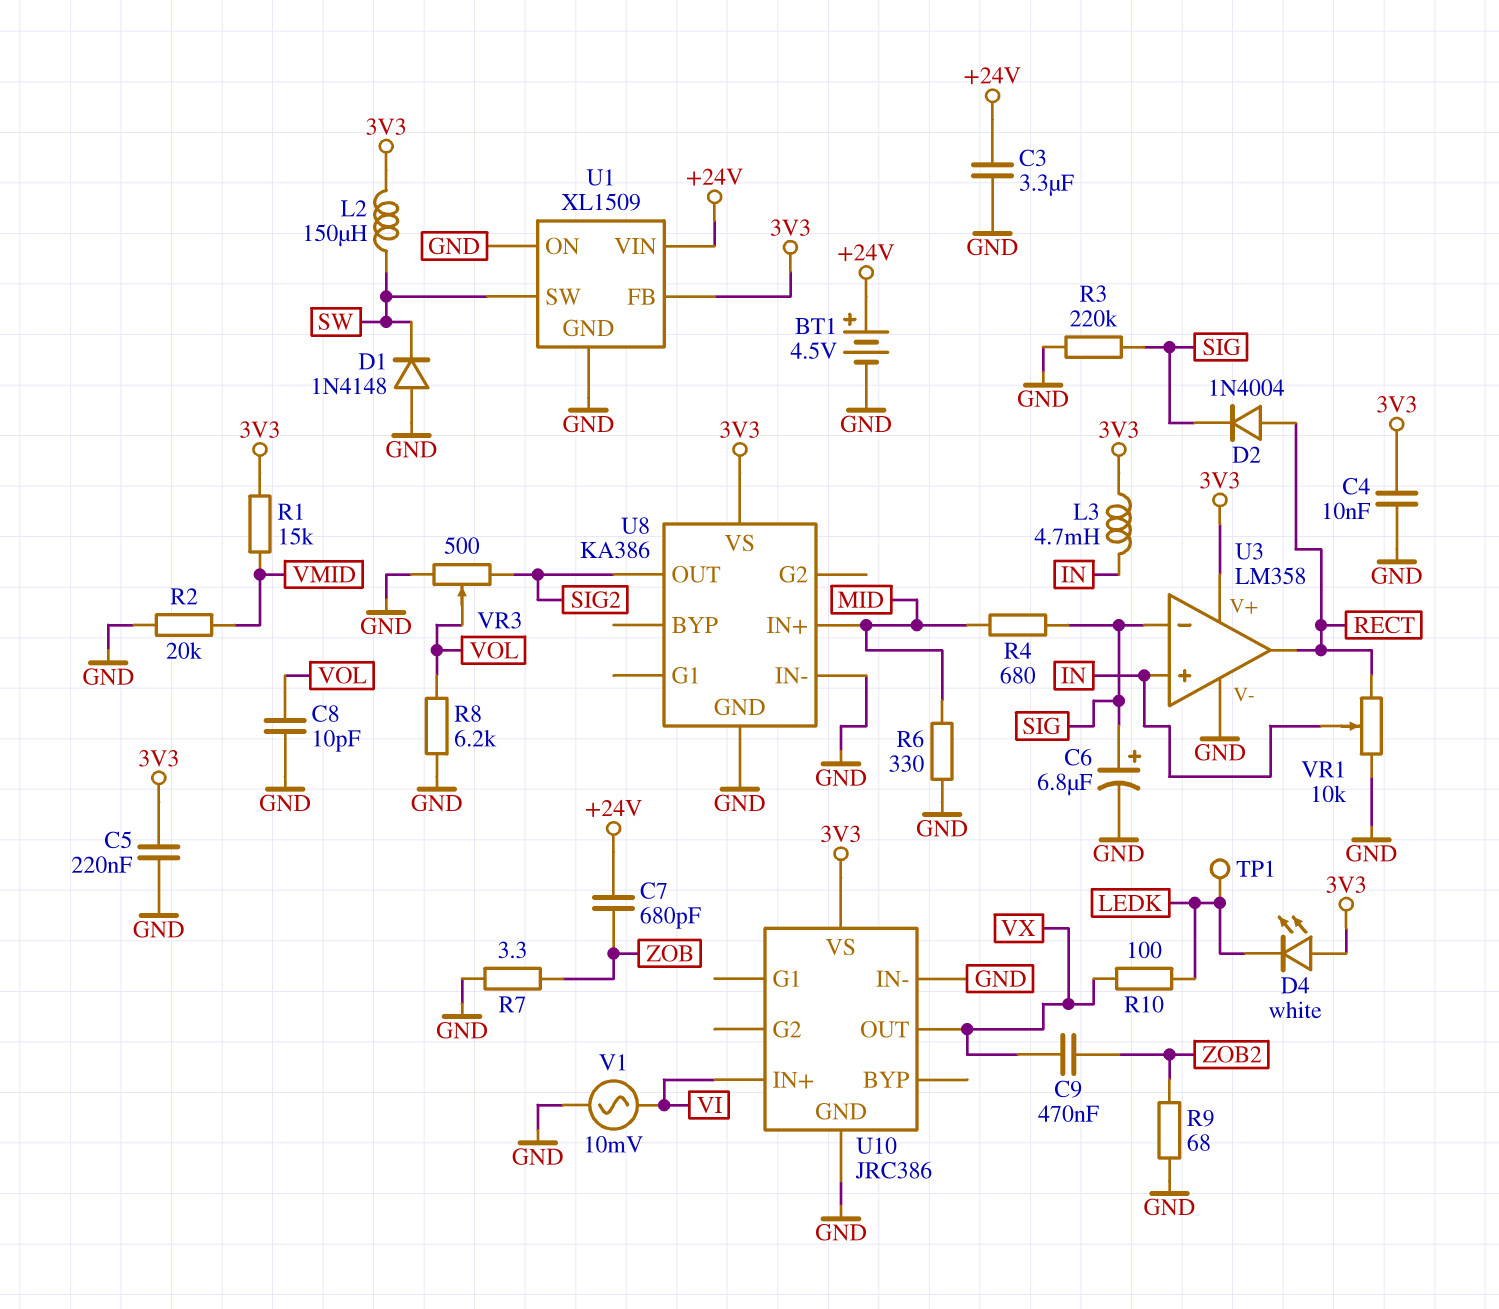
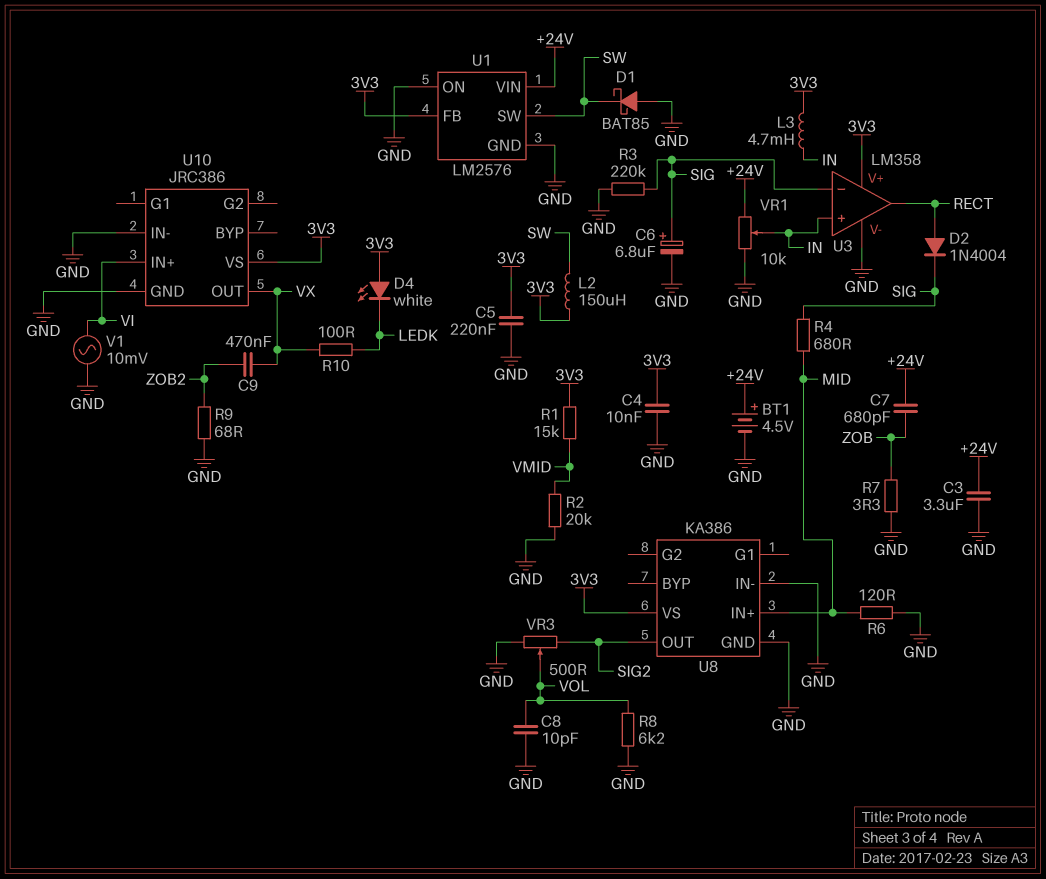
D1: diode 1N4148 (A GND, K SW) -> schottky BAT85 (A GND, K SW)
R6: 330 (GND, MID) -> 120 (GND, MID)
TP1: test point (LEDK) -> none
U1: XL1509 -> LM2576
VR1: 10k (GND, RECT, wiper IN) -> 10k (+24V, GND, wiper IN)

